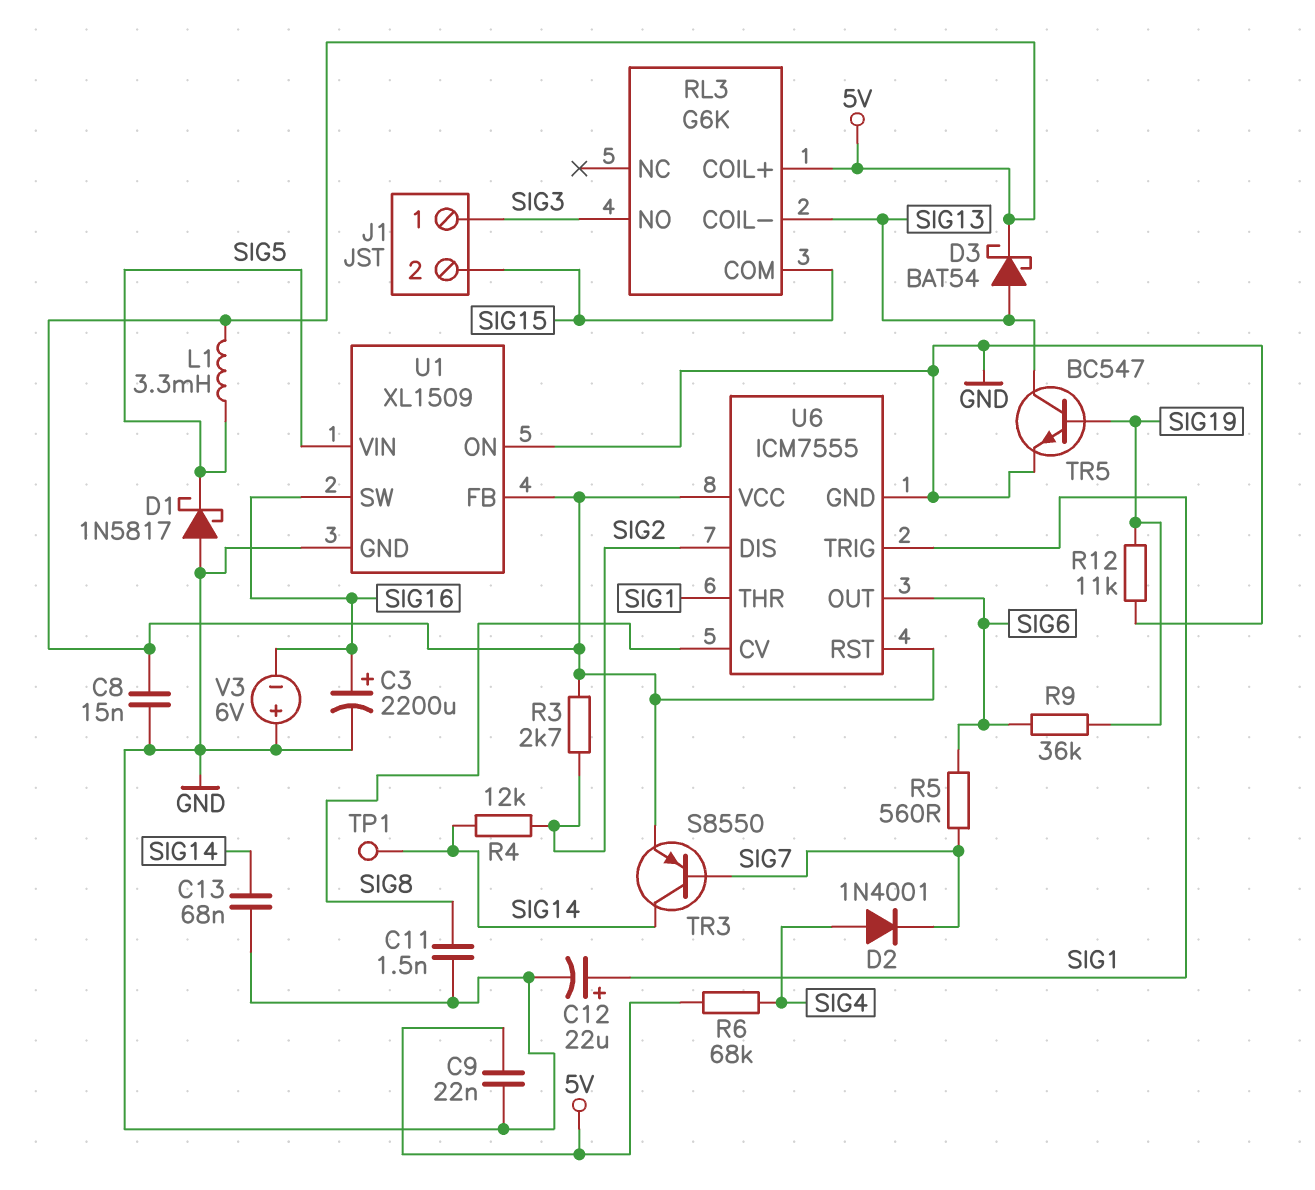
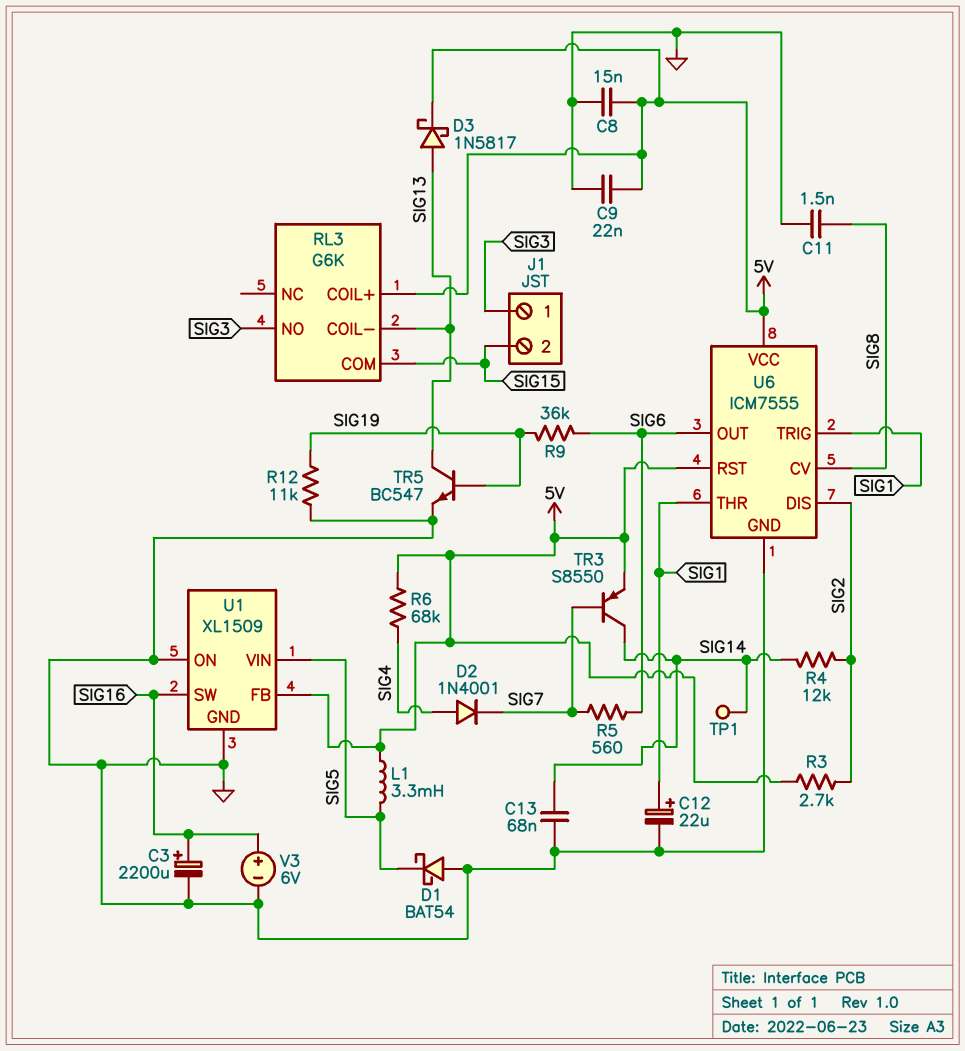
D1: schottky 1N5817 (A GND, K SIG5) -> schottky BAT54 (A GND, K SIG5)
D3: schottky BAT54 (A SIG13, K 5V) -> schottky 1N5817 (A SIG13, K 5V)
V3: 6V (plus GND, minus SIG16) -> 6V (plus SIG16, minus GND)

